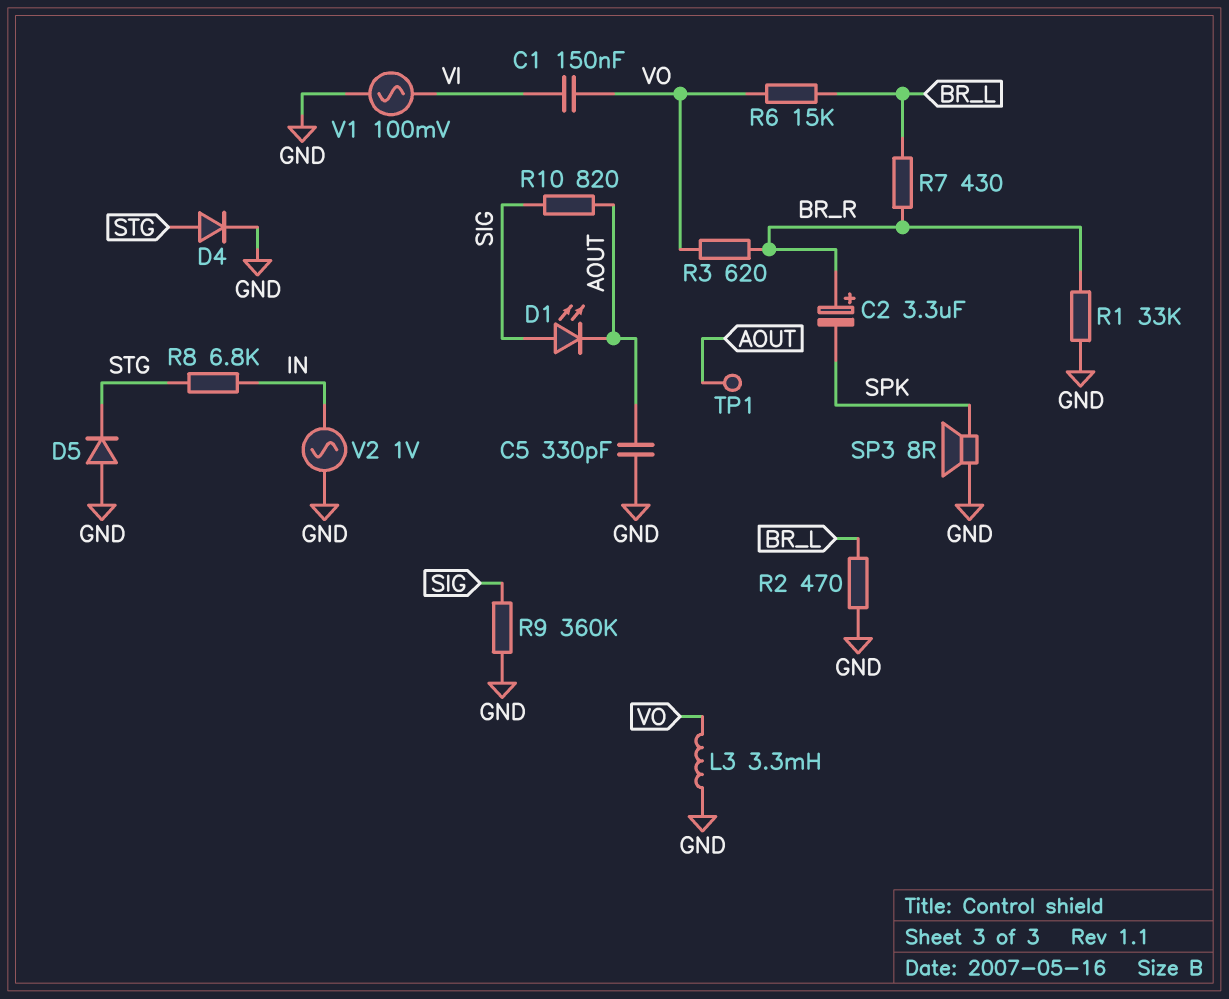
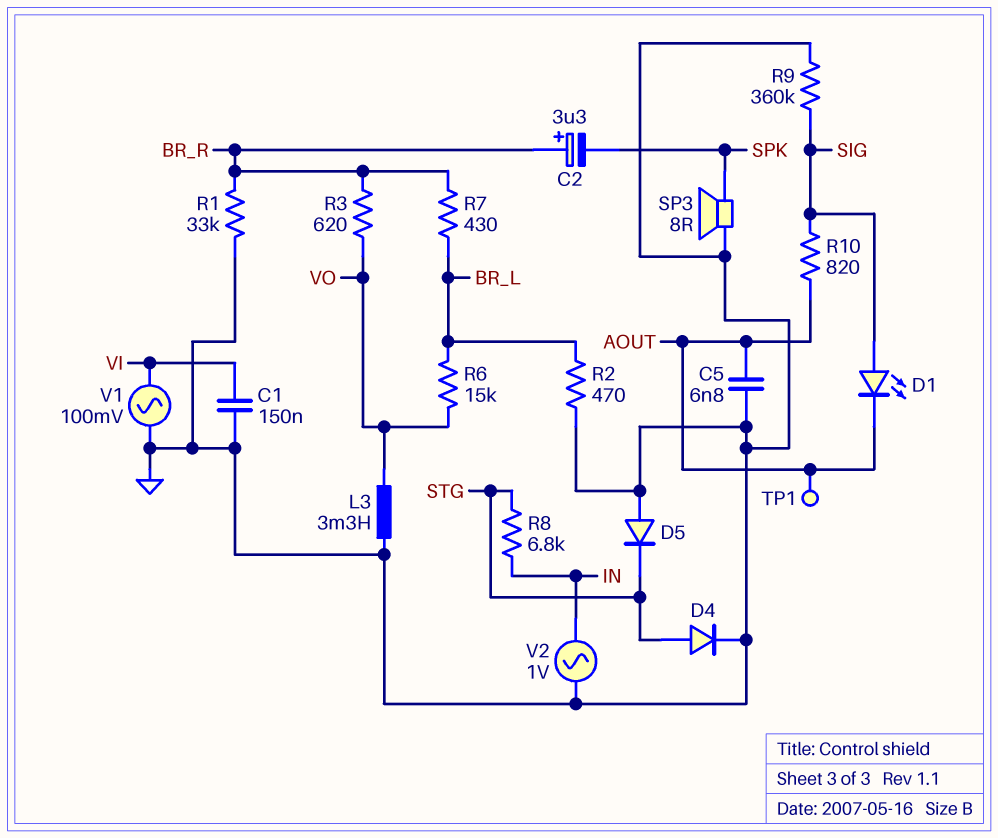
C1: 150nF (VI, VO) -> 150nF (GND, VI)
C5: 330pF (AOUT, GND) -> 6.8nF (AOUT, GND)

